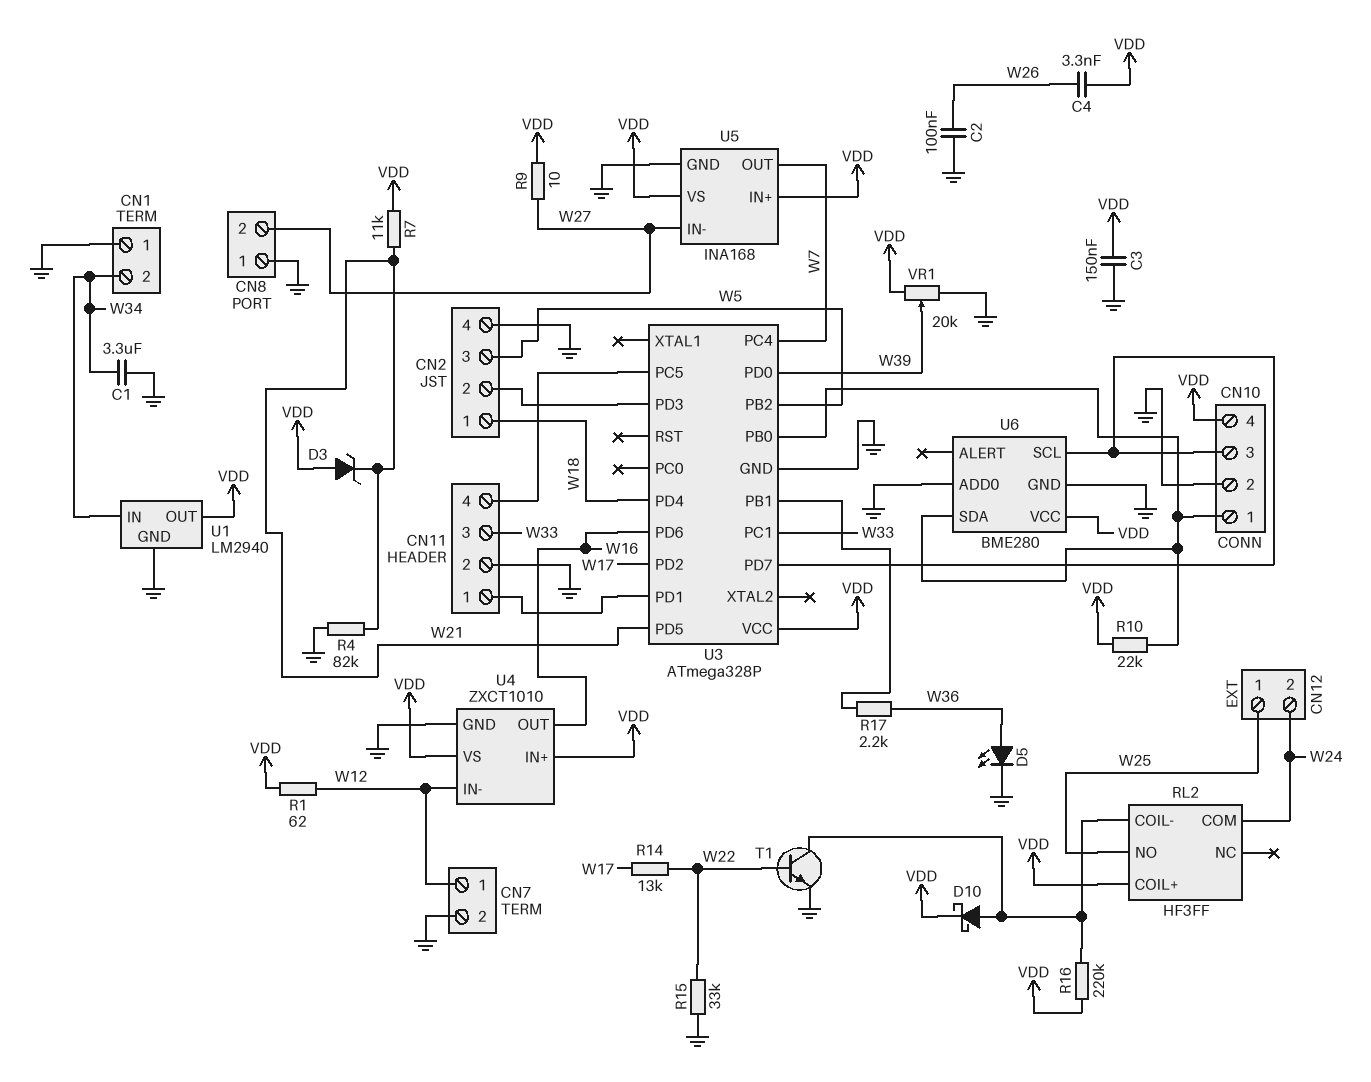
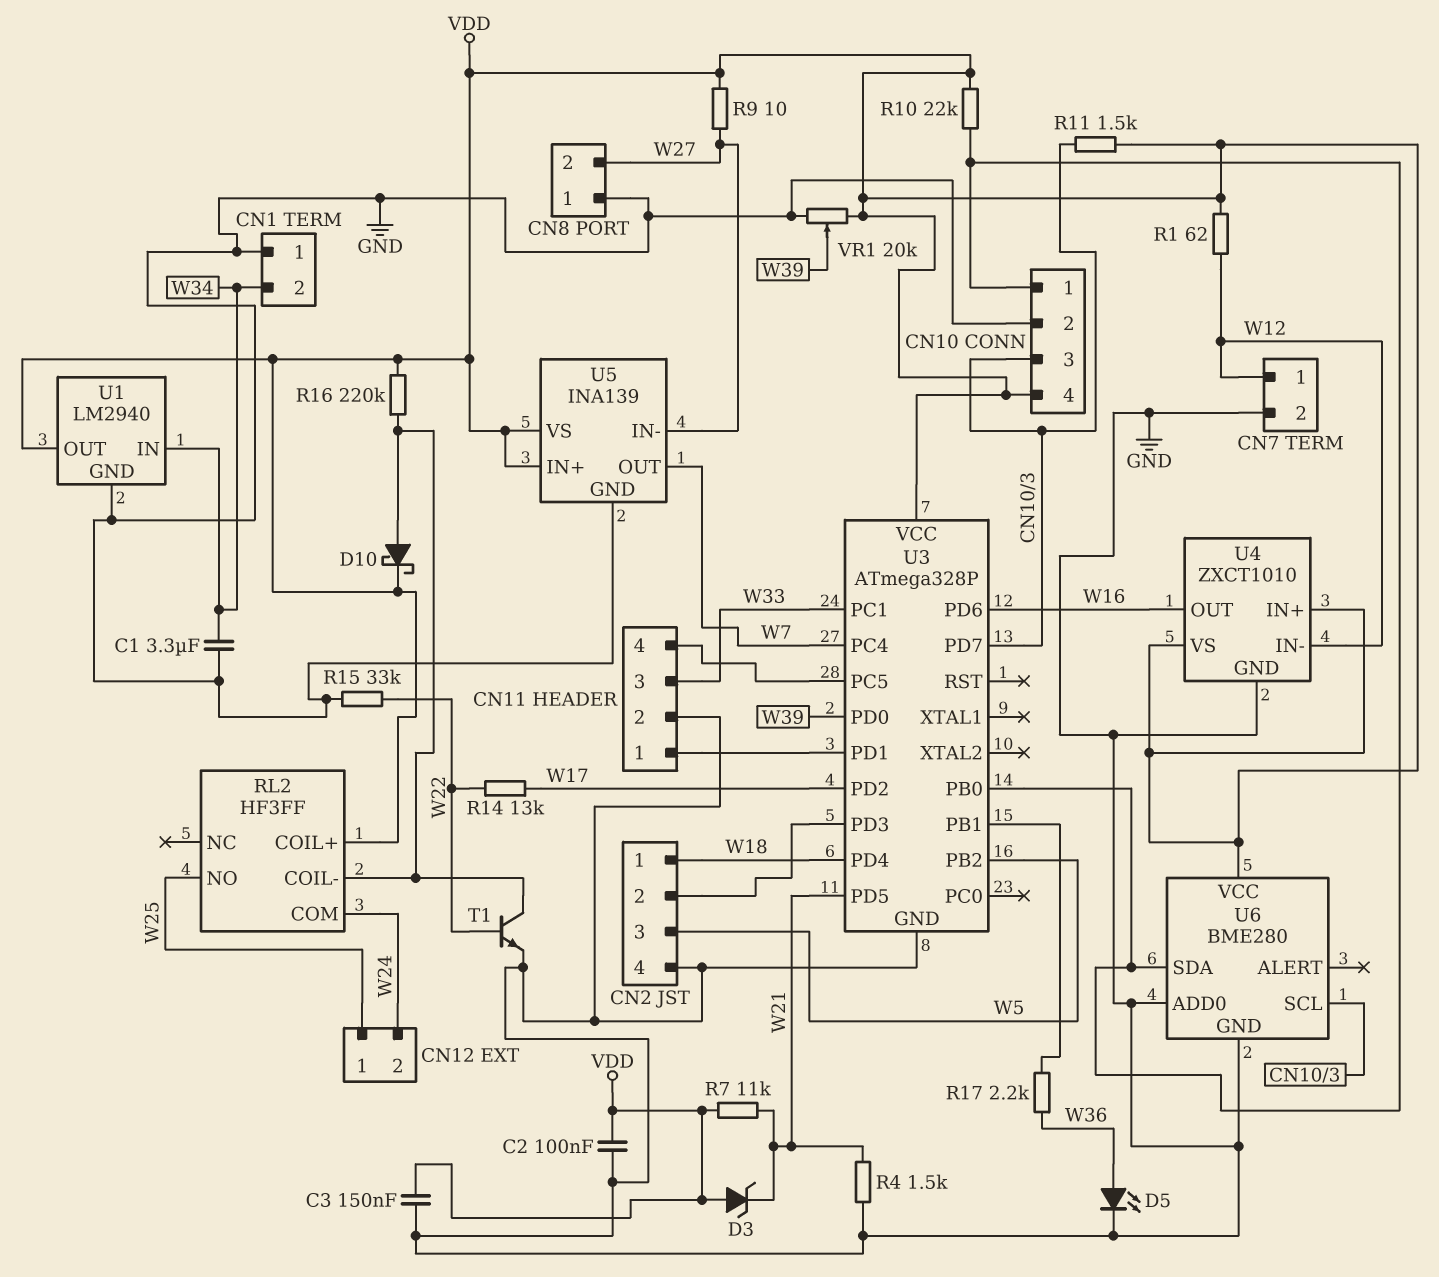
C2: 100nF (GND, W26) -> 100nF (GND, VDD)
C4: 3.3nF (VDD, W26) -> none
R4: 82k (GND, W21) -> 1.5k (GND, W21)
R11: none -> 1.5k (CN10/3, VDD)
U5: INA168 -> INA139

